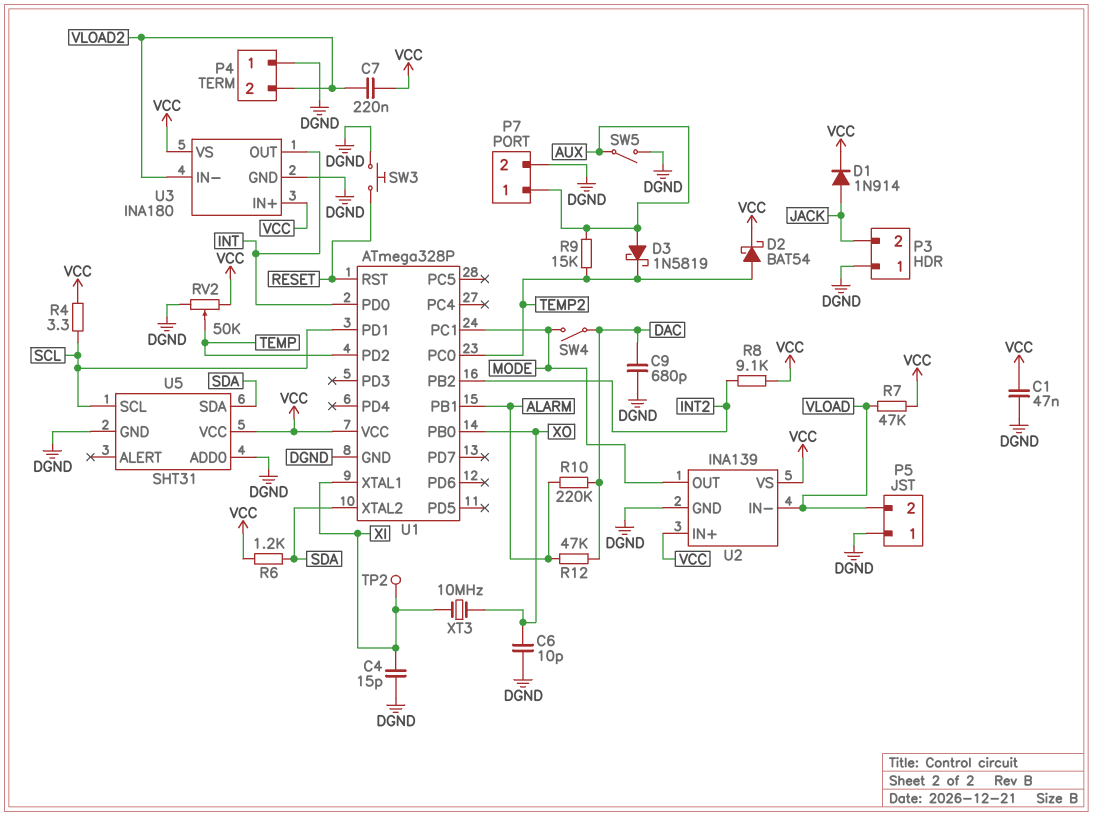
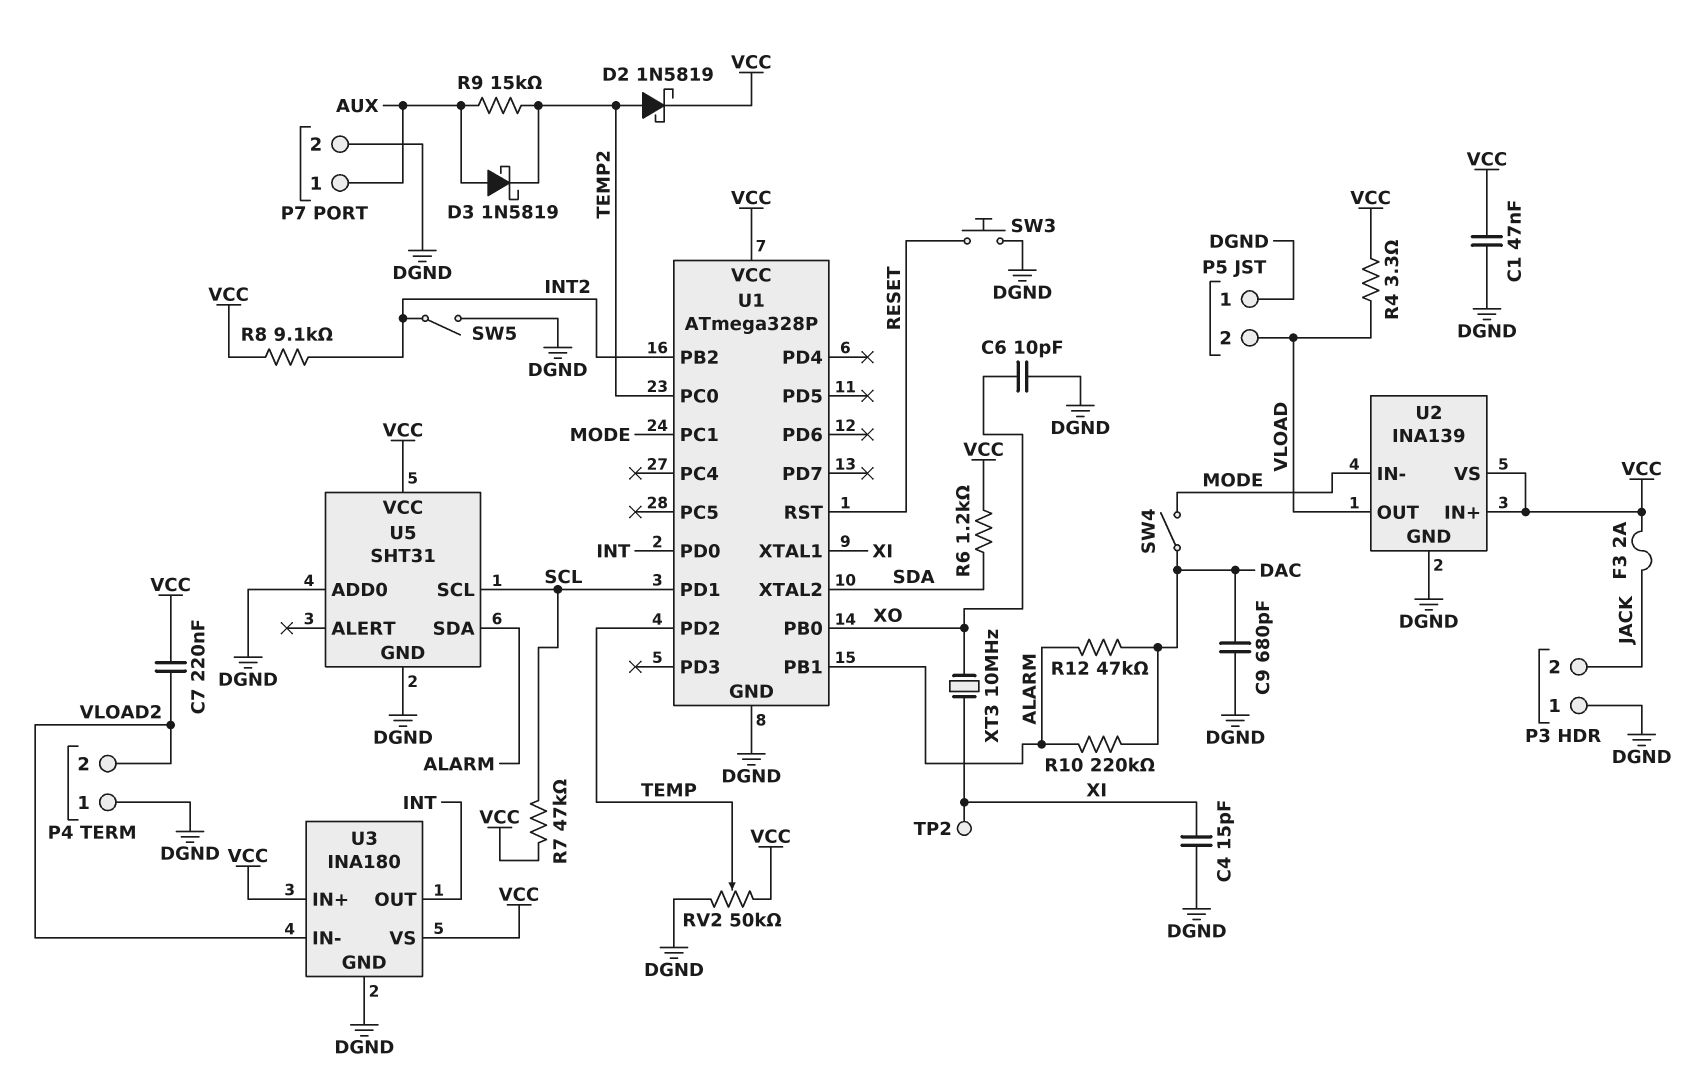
D1: diode 1N914 (A JACK, K VCC) -> none
D2: schottky BAT54 (A TEMP2, K VCC) -> schottky 1N5819 (A TEMP2, K VCC)
F3: none -> 2A (JACK, VCC)
R4: 3.3 (SCL, VCC) -> 3.3 (VCC, VLOAD)
R7: 47k (VCC, VLOAD) -> 47k (SCL, VCC)
SW5: switch (AUX, DGND) -> switch (DGND, INT2)
U2 pin IN-: VLOAD -> MODE
U2 pin OUT: MODE -> VLOAD
U5 pin SDA: SDA -> ALARM

